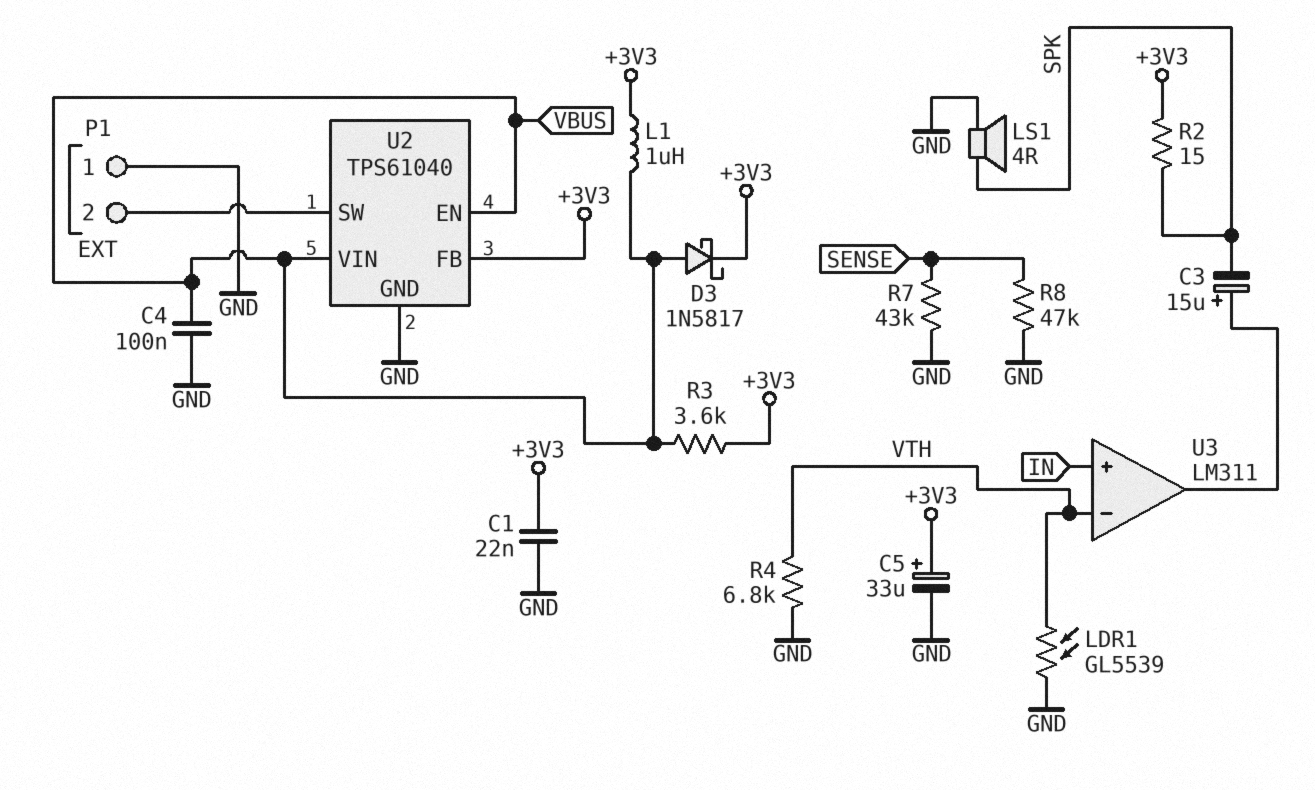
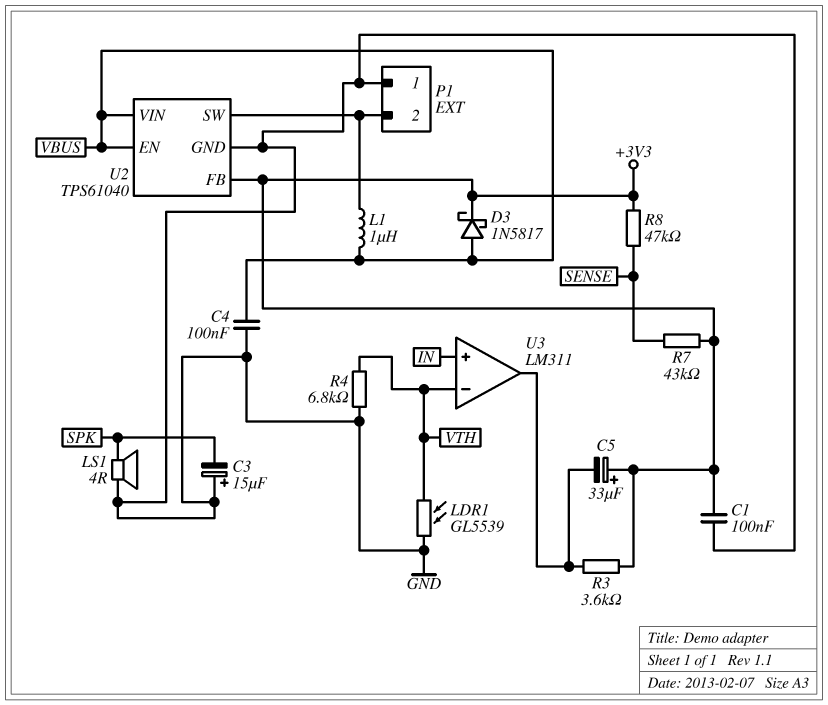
C1: 22nF (+3V3, GND) -> 100nF (+3V3, GND)
C3: 15uF (plus U3/out, minus SPK) -> 15uF (plus GND, minus SPK)
C5: 33uF (plus +3V3, minus GND) -> 33uF (plus +3V3, minus U3/out)
L1: 1uH (+3V3, VBUS) -> 1uH (P1/2, VBUS)
R2: 15 (+3V3, SPK) -> none
R3: 3.6k (+3V3, VBUS) -> 3.6k (+3V3, U3/out)
R7: 43k (GND, SENSE) -> 43k (+3V3, SENSE)
R8: 47k (GND, SENSE) -> 47k (+3V3, SENSE)

